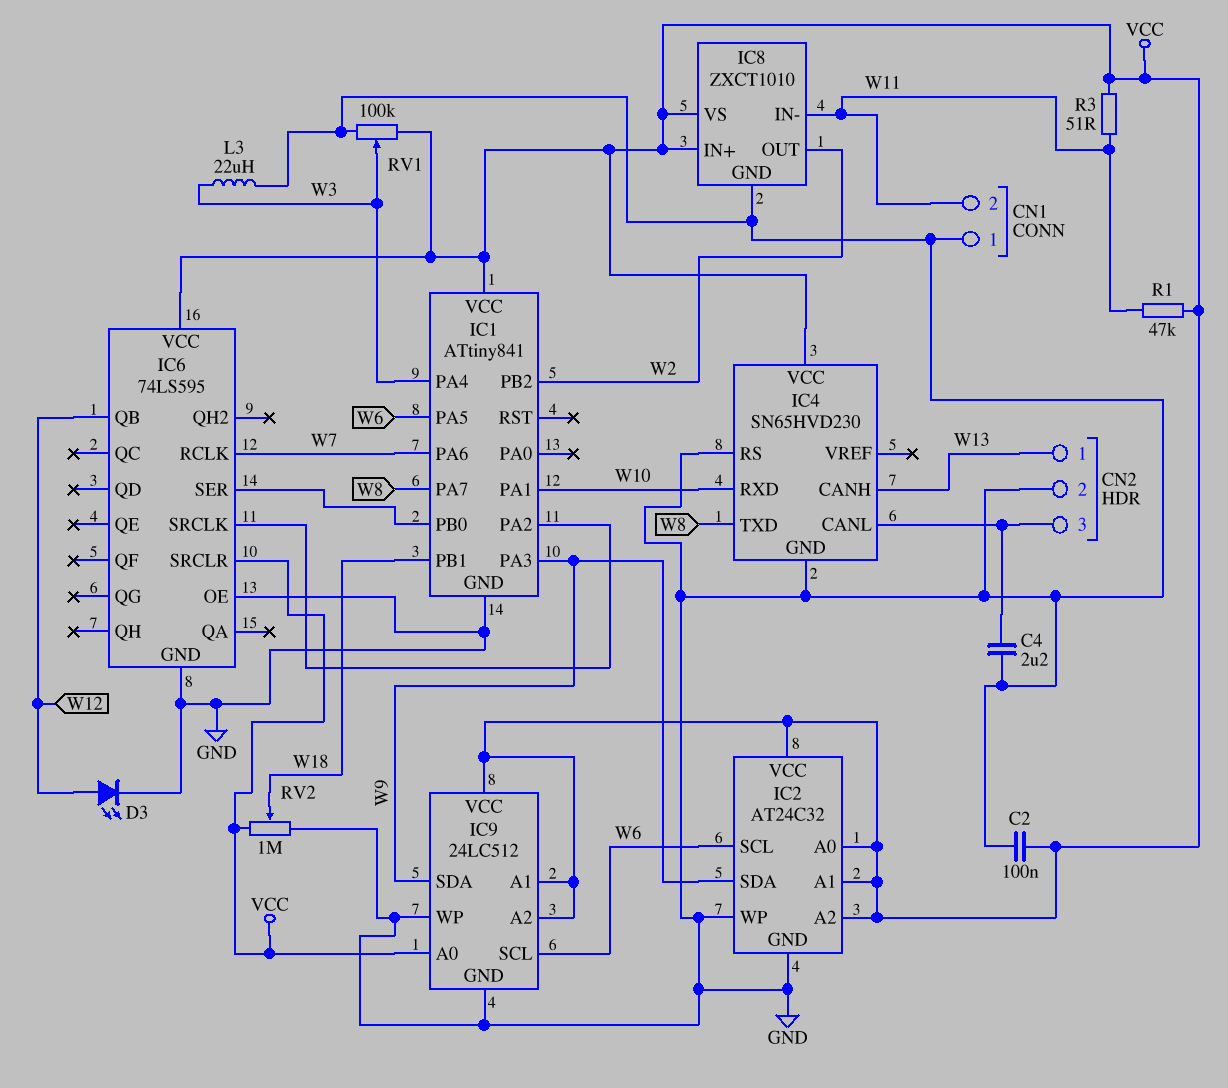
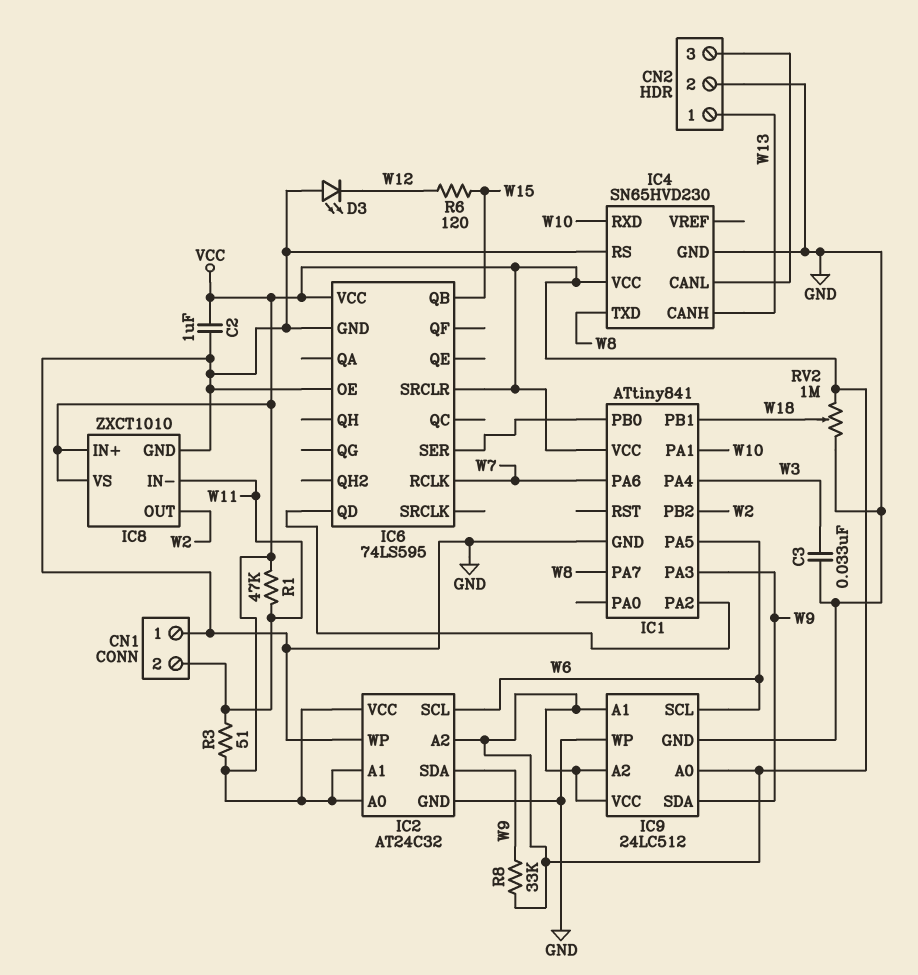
C2: 100nF (GND, VCC) -> 1uF (GND, VCC)
C3: none -> 33nF (GND, W3)
C4: 2.2uF (CN2/3, GND) -> none
D3: LED (A W12, K GND) -> LED (A GND, K W12)
IC6 pin QB: W12 -> W15
IC6 pin QD: none -> IC1/PA2
IC6 pin SRCLK: IC1/PA2 -> none
L3: 22uH (GND, W3) -> none
R6: none -> 120 (W12, W15)
R8: none -> 33k (VCC, W9)
RV1: 100k (GND, VCC, wiper W3) -> none

